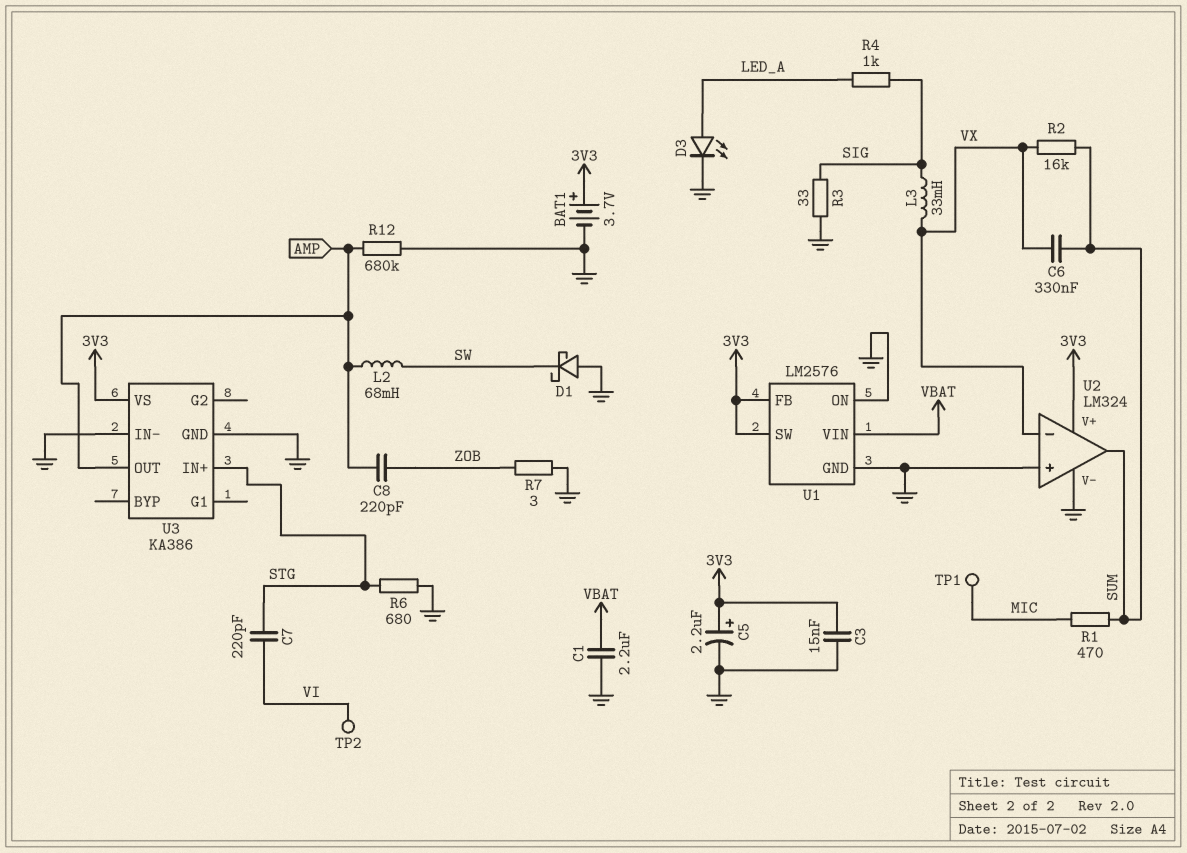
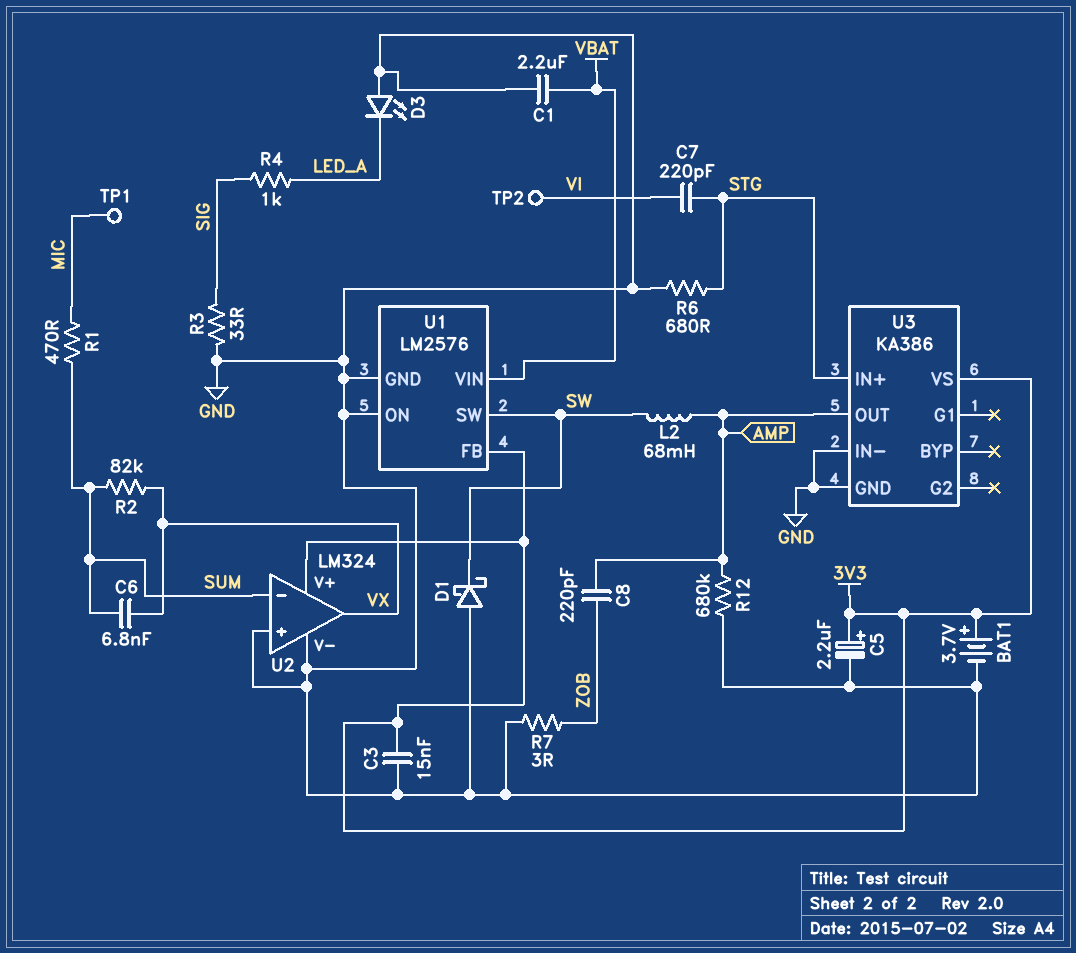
C6: 330nF (SUM, VX) -> 6.8nF (SUM, VX)
D3: LED (A LED_A, K GND) -> LED (A GND, K LED_A)
L3: 33mH (SIG, VX) -> none
R2: 16k (SUM, VX) -> 82k (SUM, VX)
U1 pin SW: 3V3 -> SW
U2 pin in-: VX -> SUM
U2 pin out: SUM -> VX

